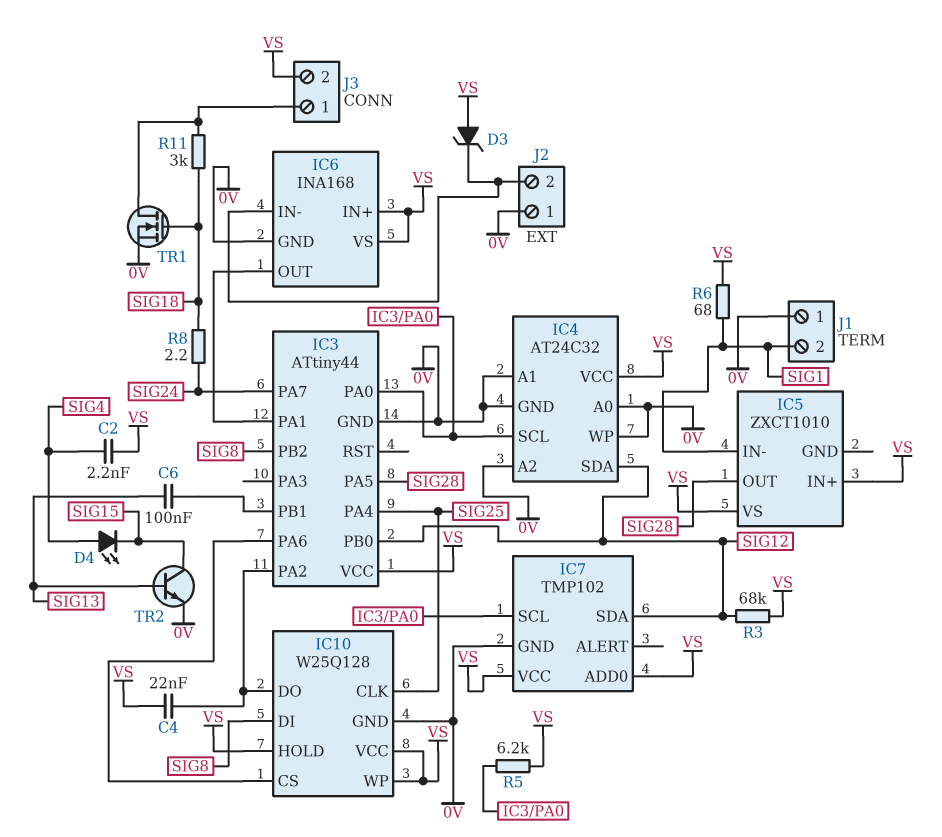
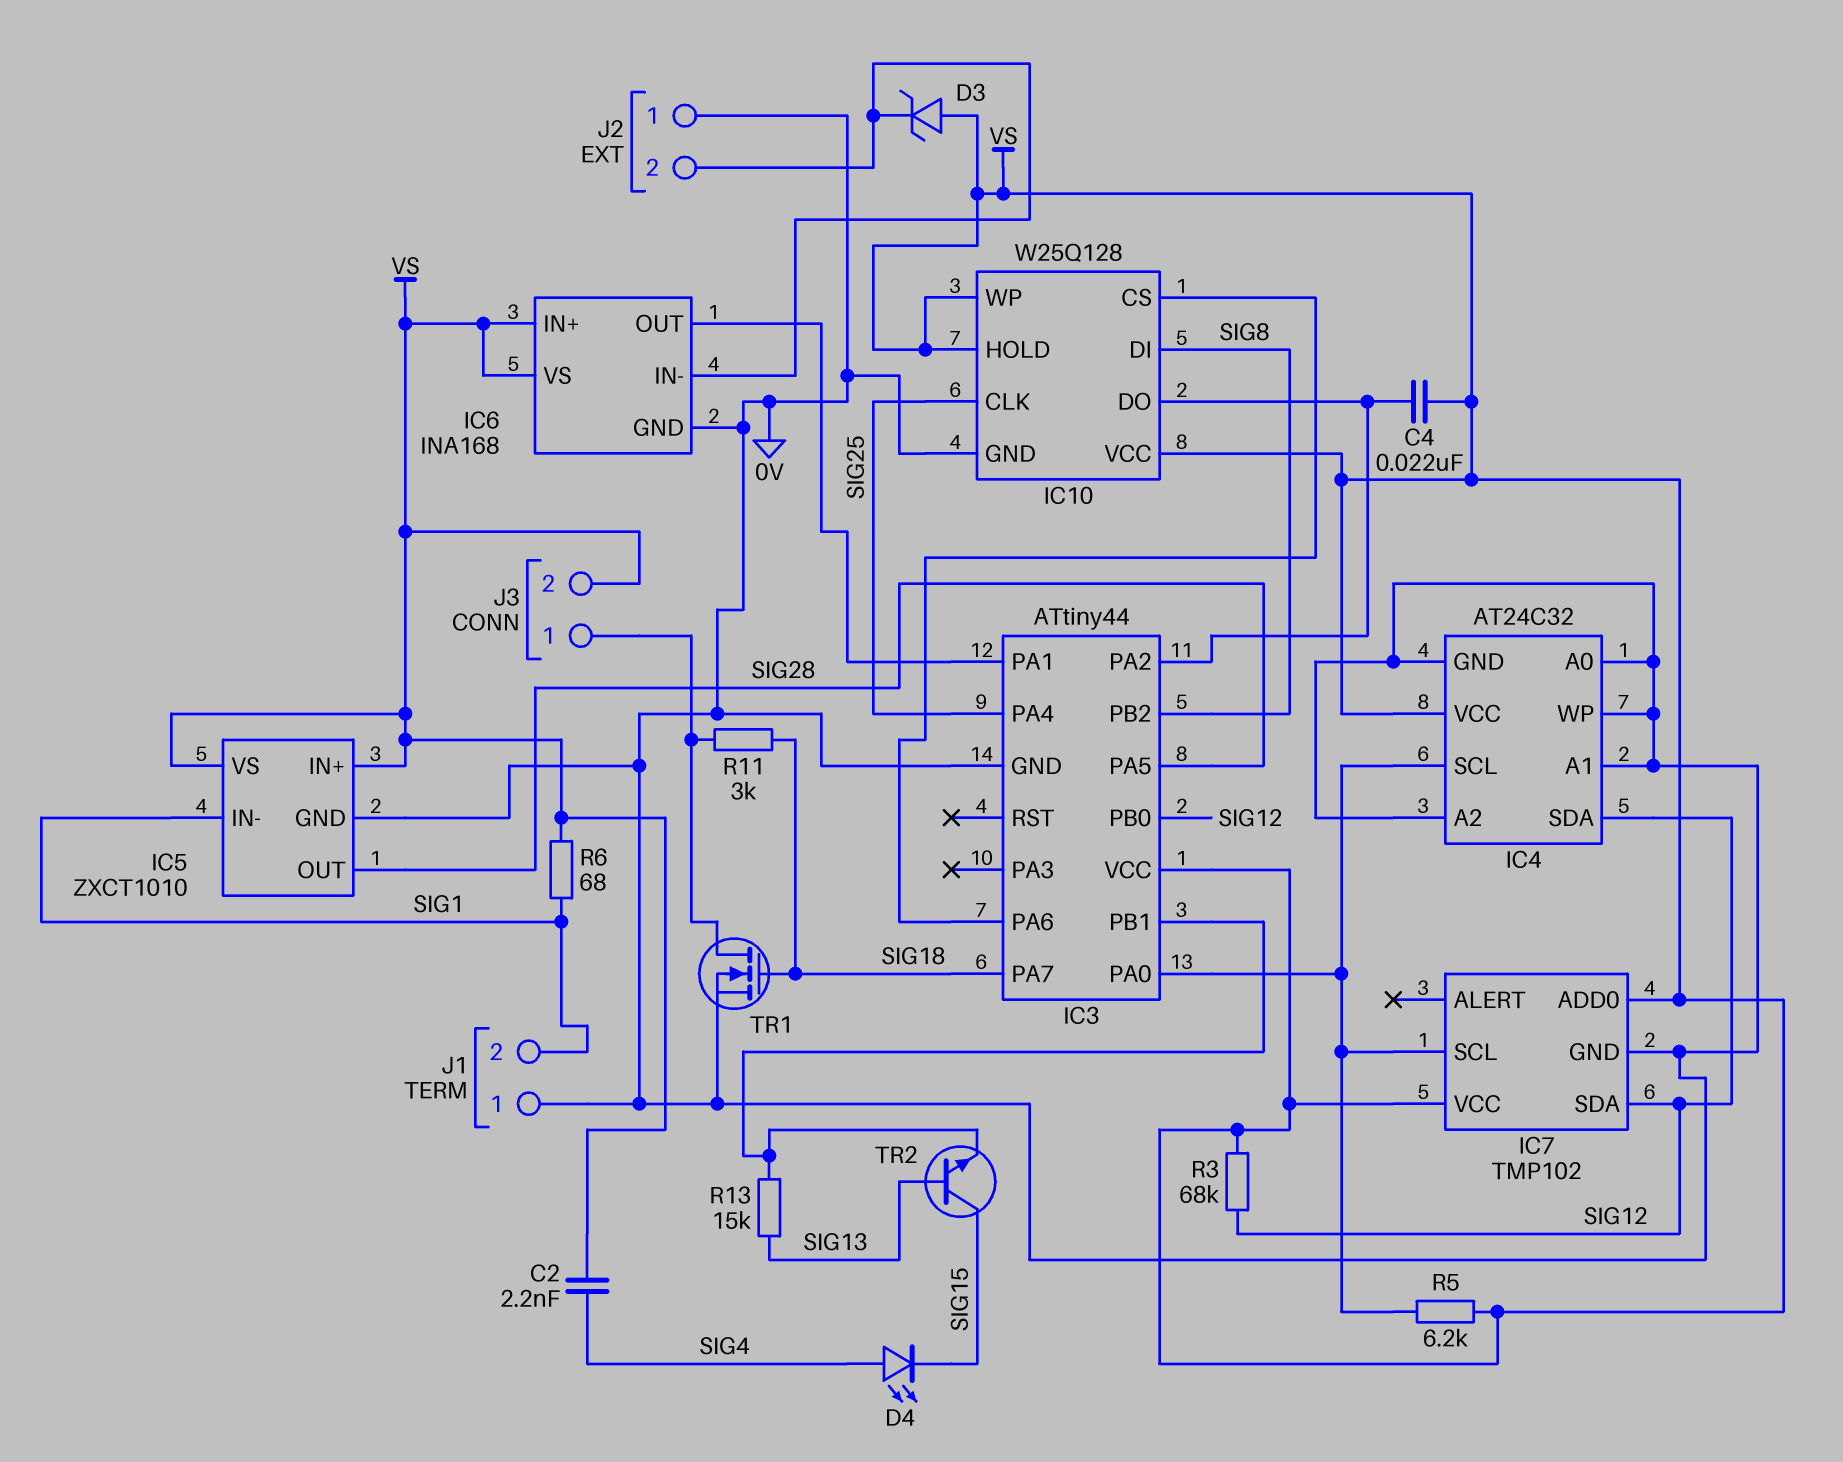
C6: 100nF (IC3/PB1, SIG13) -> none
IC3 pin PA7: SIG24 -> SIG18
IC5 pin GND: none -> 0V
R8: 2.2 (SIG18, SIG24) -> none
R13: none -> 15k (IC3/PB1, SIG13)
TR2: NPN (B SIG13, C SIG15, E 0V) -> NPN (B SIG13, C SIG15, E IC3/PB1)

